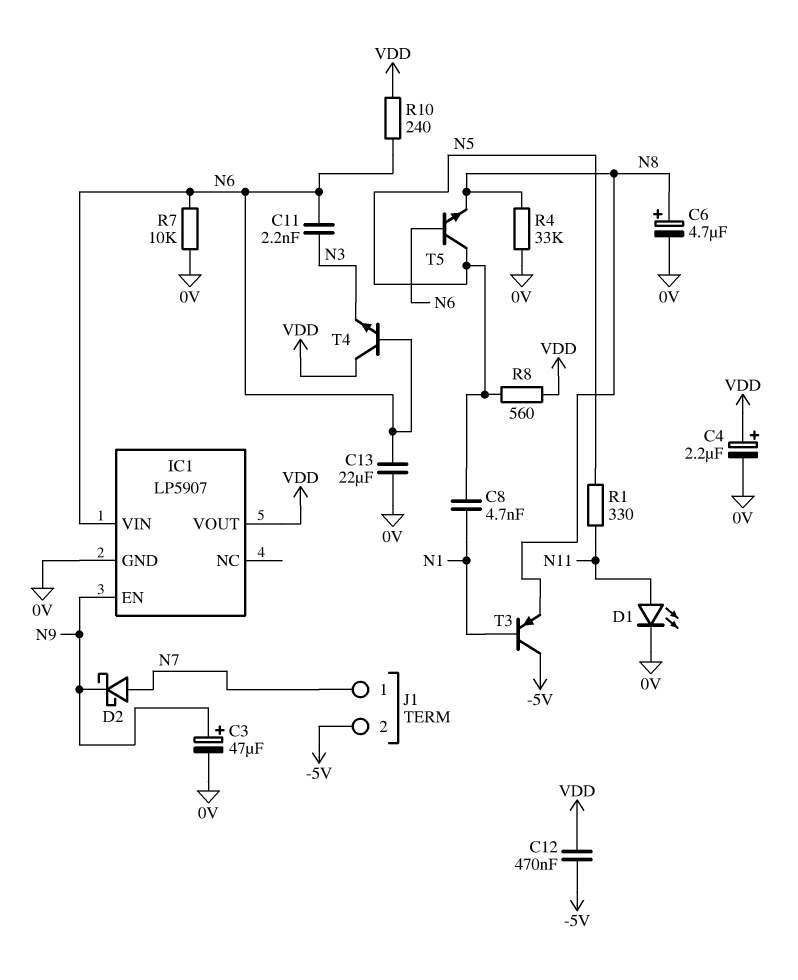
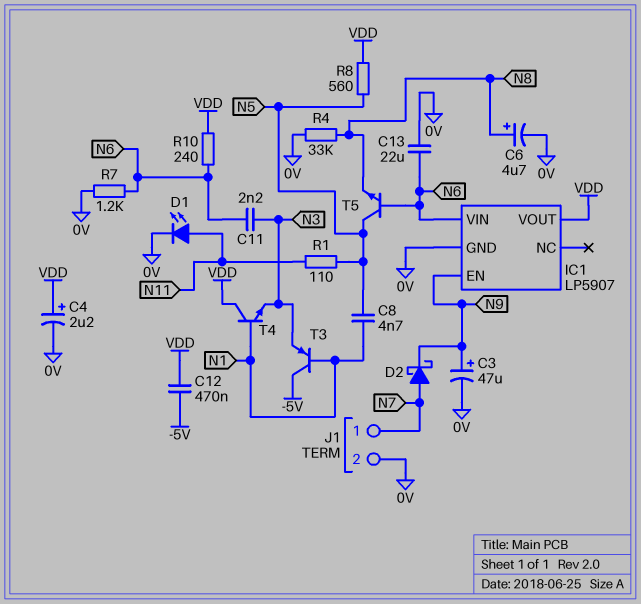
J1 pin 2: -5V -> 0V
R1: 330 (N5, N11) -> 110 (N5, N11)
R7: 10k (0V, N6) -> 1.2k (0V, N6)
T3: PNP (B N1, C -5V, E N8) -> PNP (B N1, C -5V, E N3)
T4: NPN (B N6, C VDD, E N3) -> NPN (B N1, C VDD, E N3)

